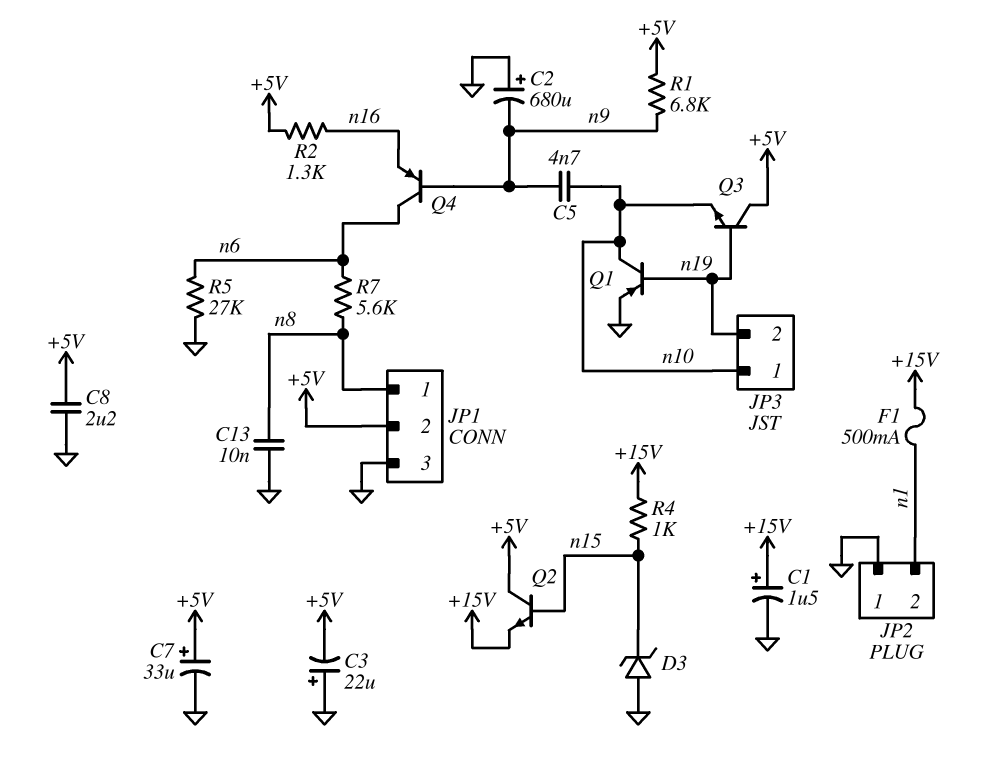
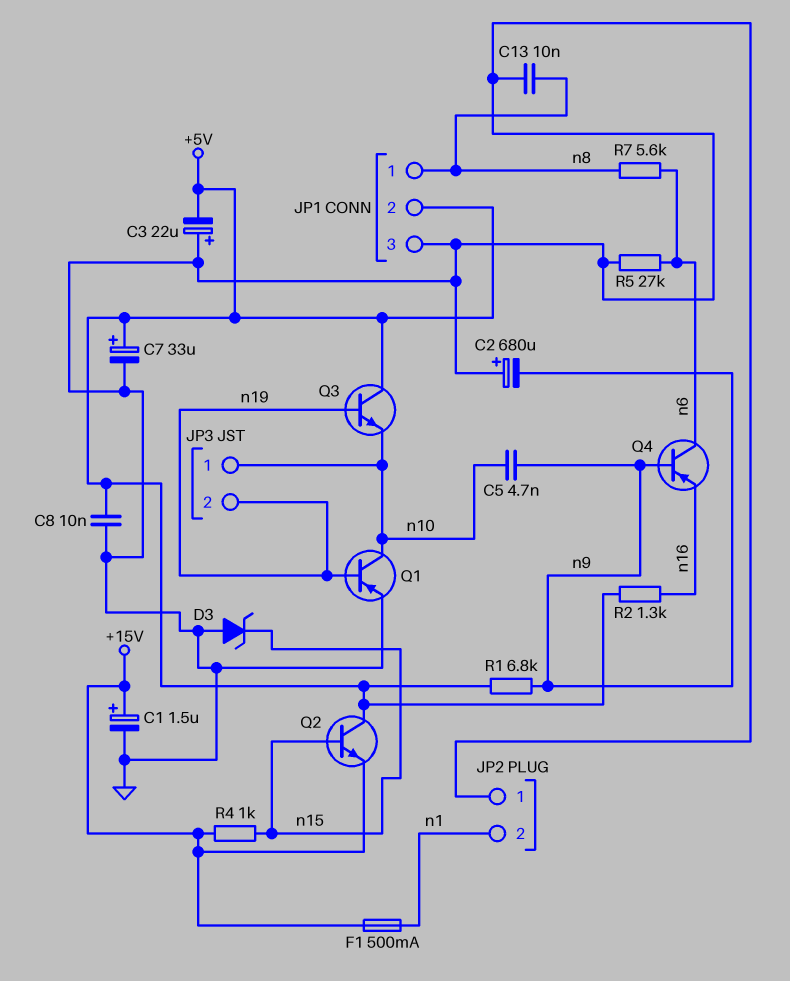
C8: 2.2uF (+5V, GND) -> 10nF (+5V, GND)

